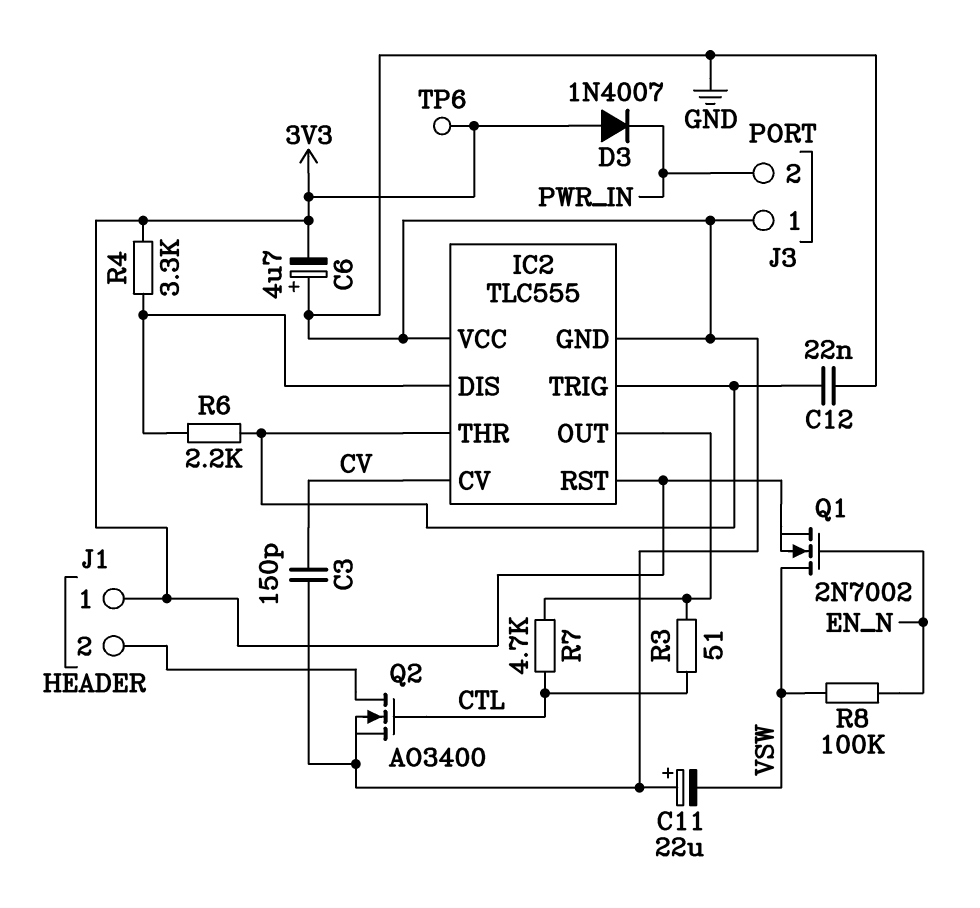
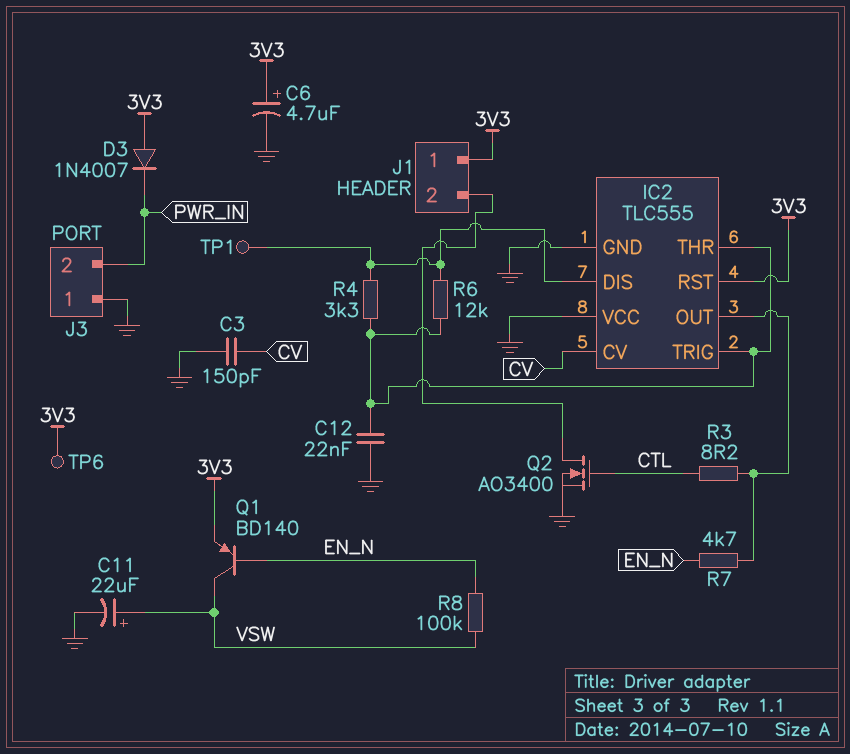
C6: 4.7uF (plus GND, minus 3V3) -> 4.7uF (plus 3V3, minus GND)
C11: 22uF (plus GND, minus VSW) -> 22uF (plus VSW, minus GND)
Q1: NMOS 2N7002 (G EN_N, D VSW, S 3V3) -> PNP BD140 (B EN_N, C VSW, E 3V3)
R3: 51 (CTL, IC2/OUT) -> 8.2 (CTL, IC2/OUT)
R4: 3.3k (3V3, IC2/DIS) -> 3.3k (IC2/DIS, IC2/THR)
R6: 2.2k (IC2/DIS, IC2/THR) -> 12k (IC2/DIS, IC2/THR)
R7: 4.7k (CTL, IC2/OUT) -> 4.7k (EN_N, IC2/OUT)
TP1: none -> test point (IC2/DIS)

